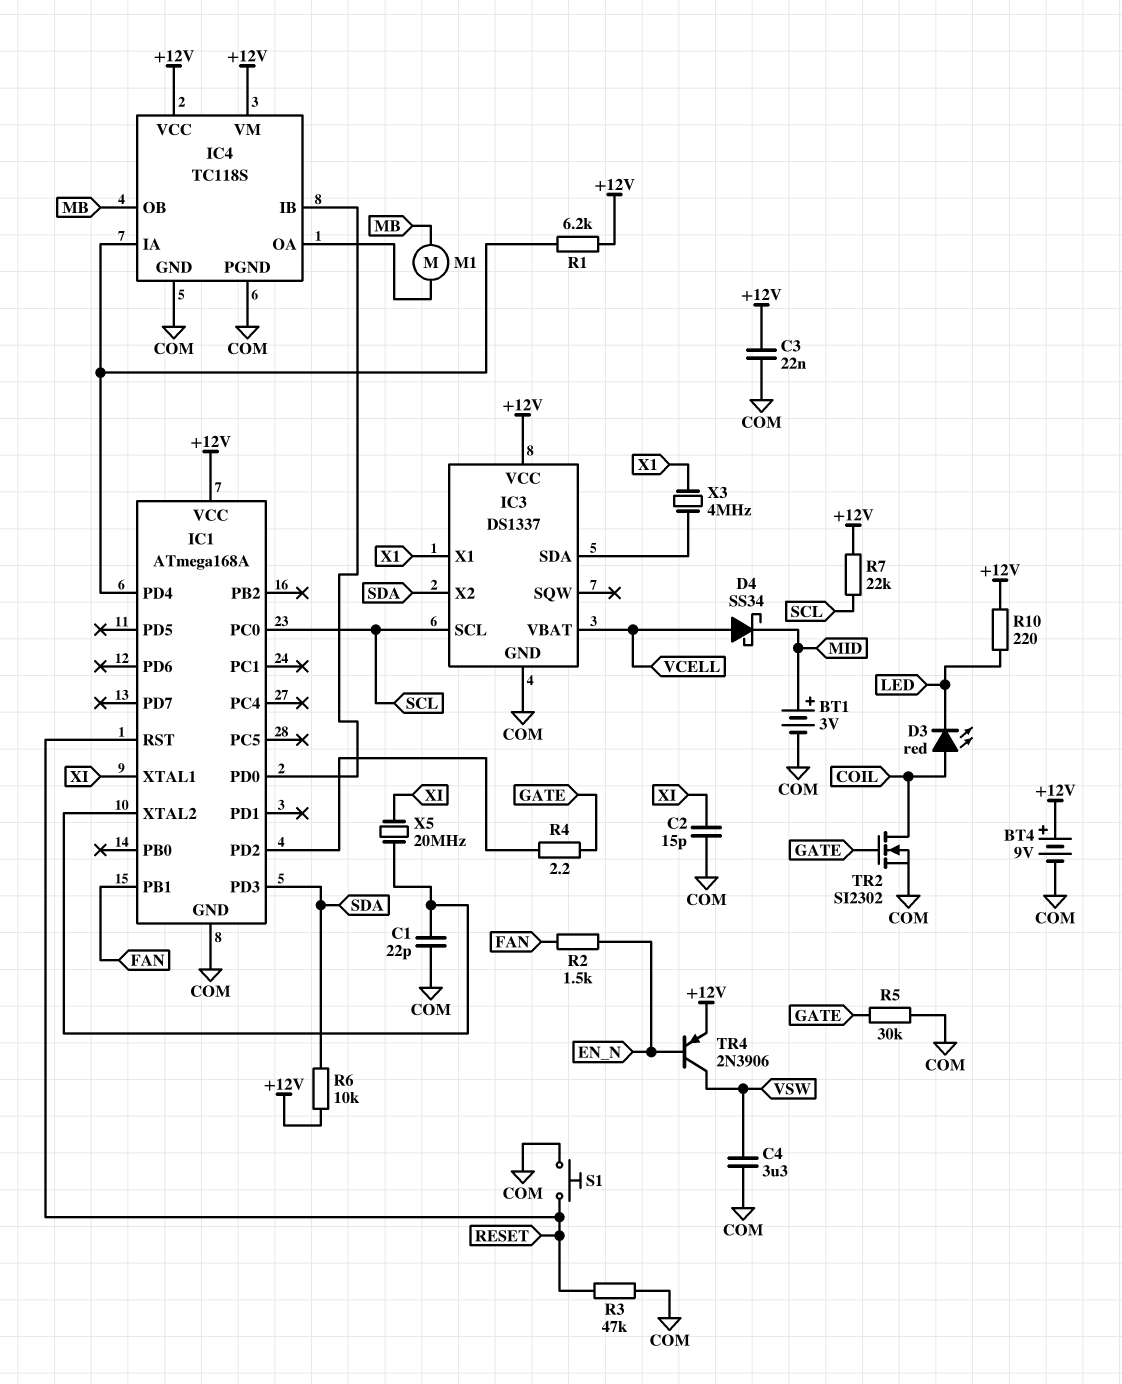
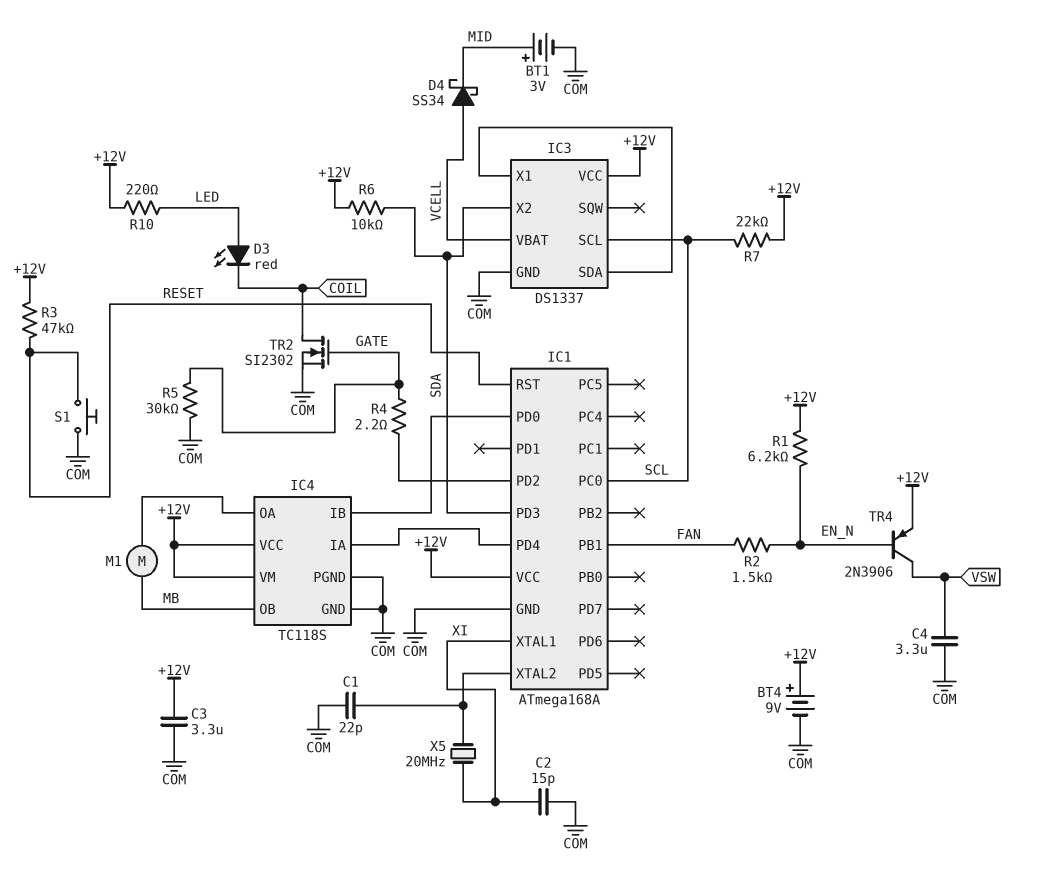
C3: 22nF (+12V, COM) -> 3.3uF (+12V, COM)
D3: LED red (A COIL, K LED) -> LED red (A LED, K COIL)
IC3 pin X1: X1 -> IC3/SDA
R1: 6.2k (+12V, IC1/PD4) -> 6.2k (+12V, EN_N)
R3: 47k (COM, RESET) -> 47k (+12V, RESET)
X3: 4MHz (IC3/SDA, X1) -> none

